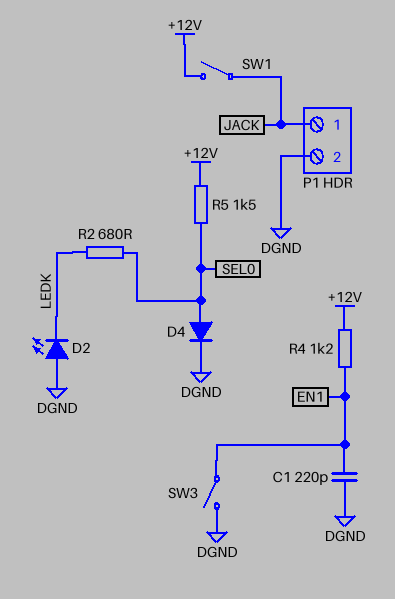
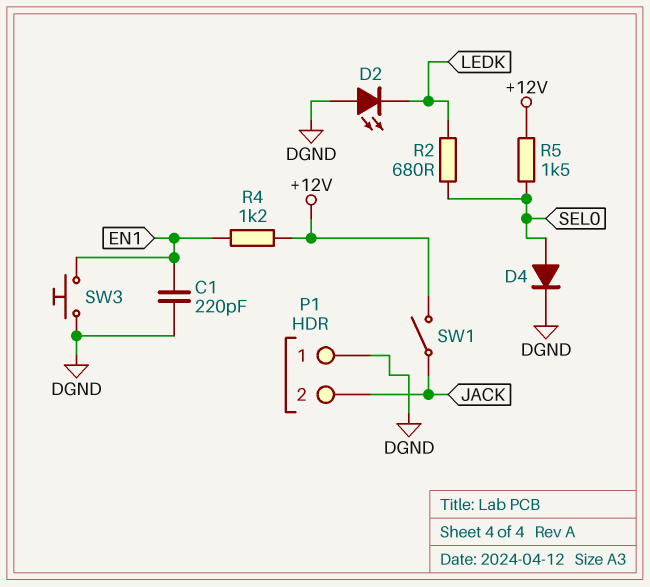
P1 pin 1: JACK -> DGND
P1 pin 2: DGND -> JACK
SW3: switch (DGND, EN1) -> button (DGND, EN1)

